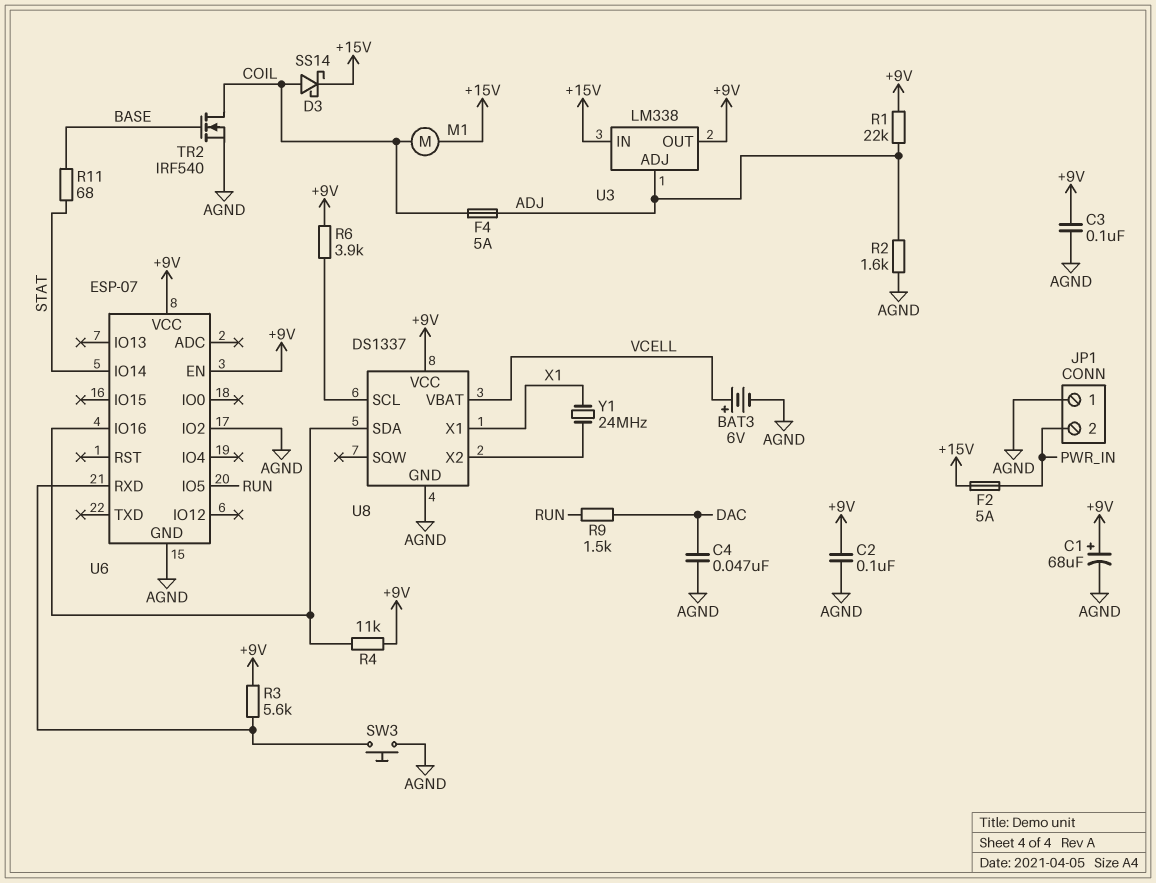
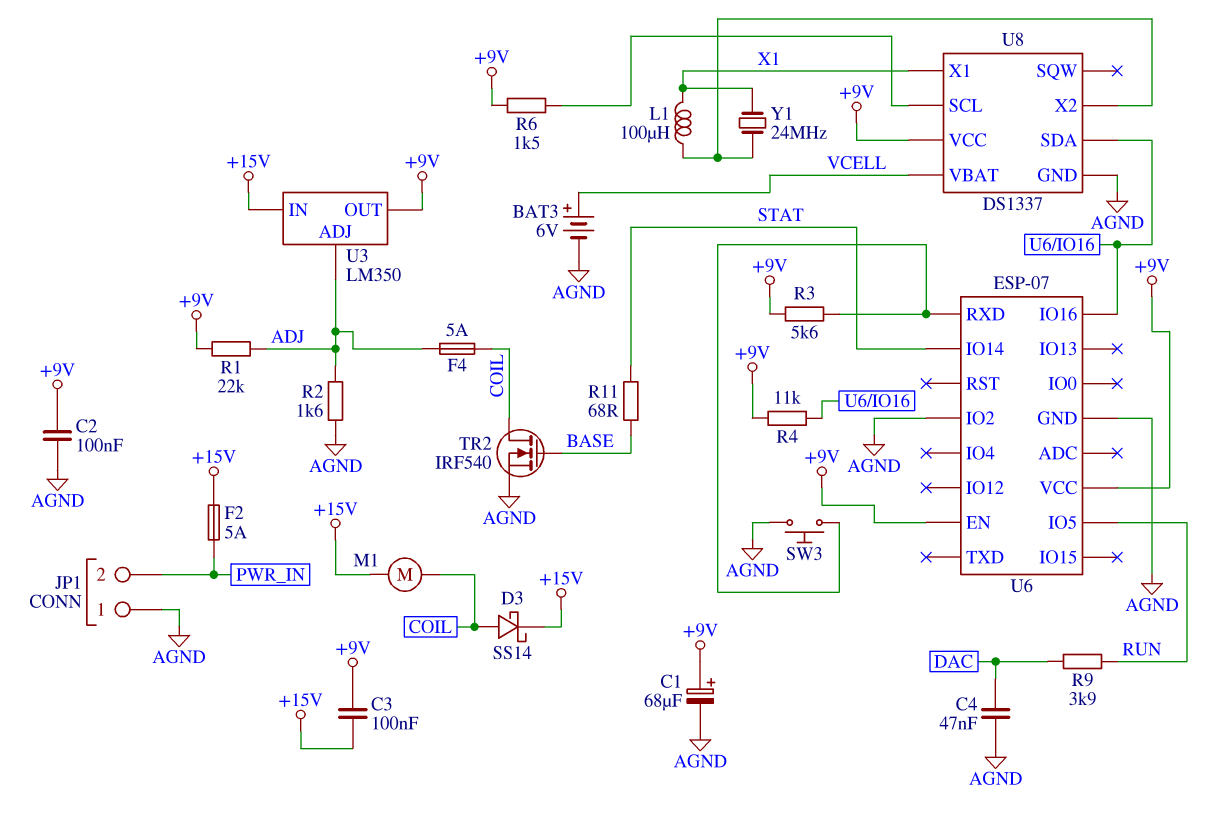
C3: 100nF (+9V, AGND) -> 100nF (+9V, +15V)
L1: none -> 100uH (U8/X2, X1)
R6: 3.9k (+9V, U8/SCL) -> 1.5k (+9V, U8/SCL)
R9: 1.5k (DAC, RUN) -> 3.9k (DAC, RUN)
U3: LM338 -> LM350

